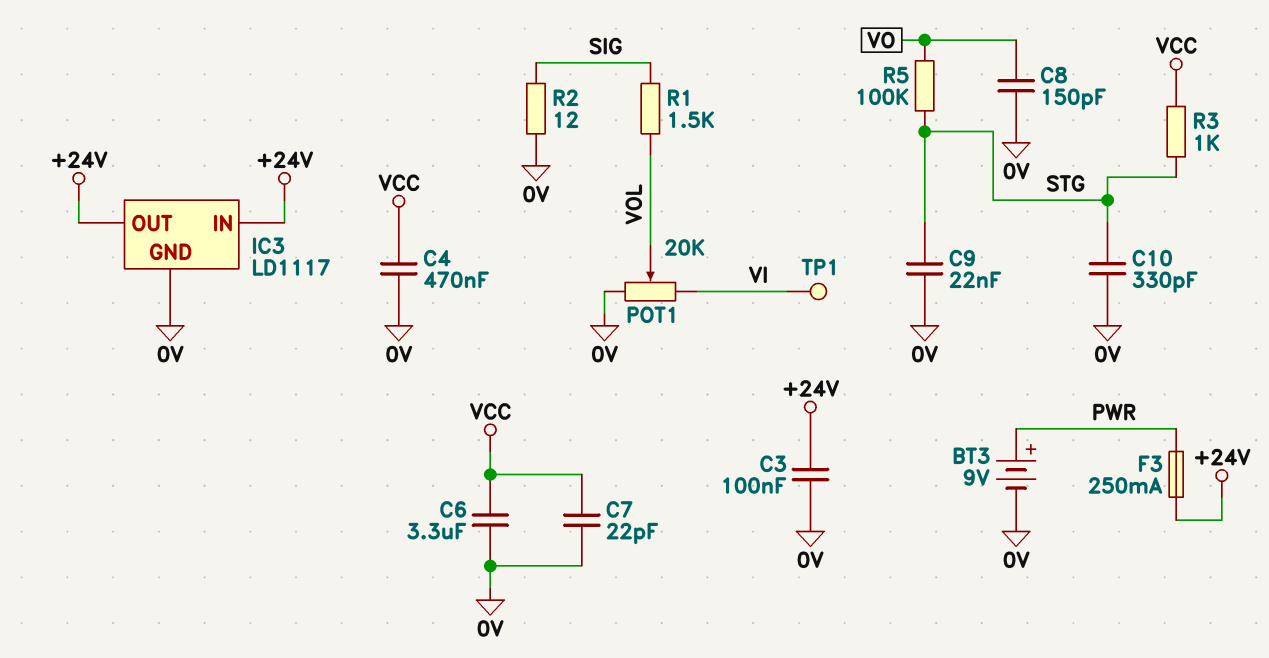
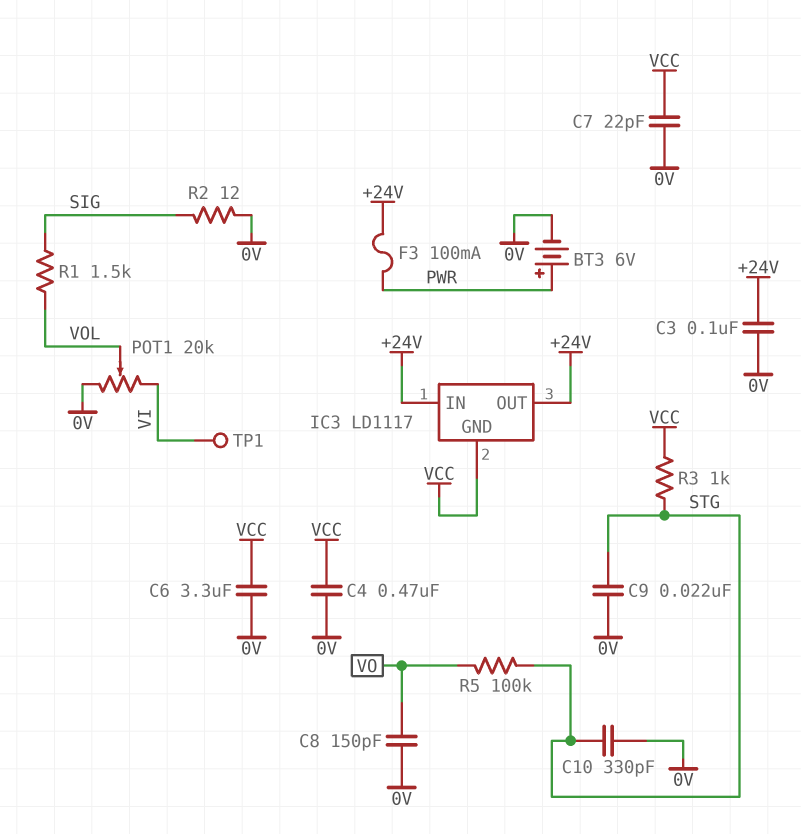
BT3: 9V (plus PWR, minus 0V) -> 6V (plus PWR, minus 0V)
F3: 250mA (+24V, PWR) -> 100mA (+24V, PWR)
IC3 pin GND: 0V -> VCC

